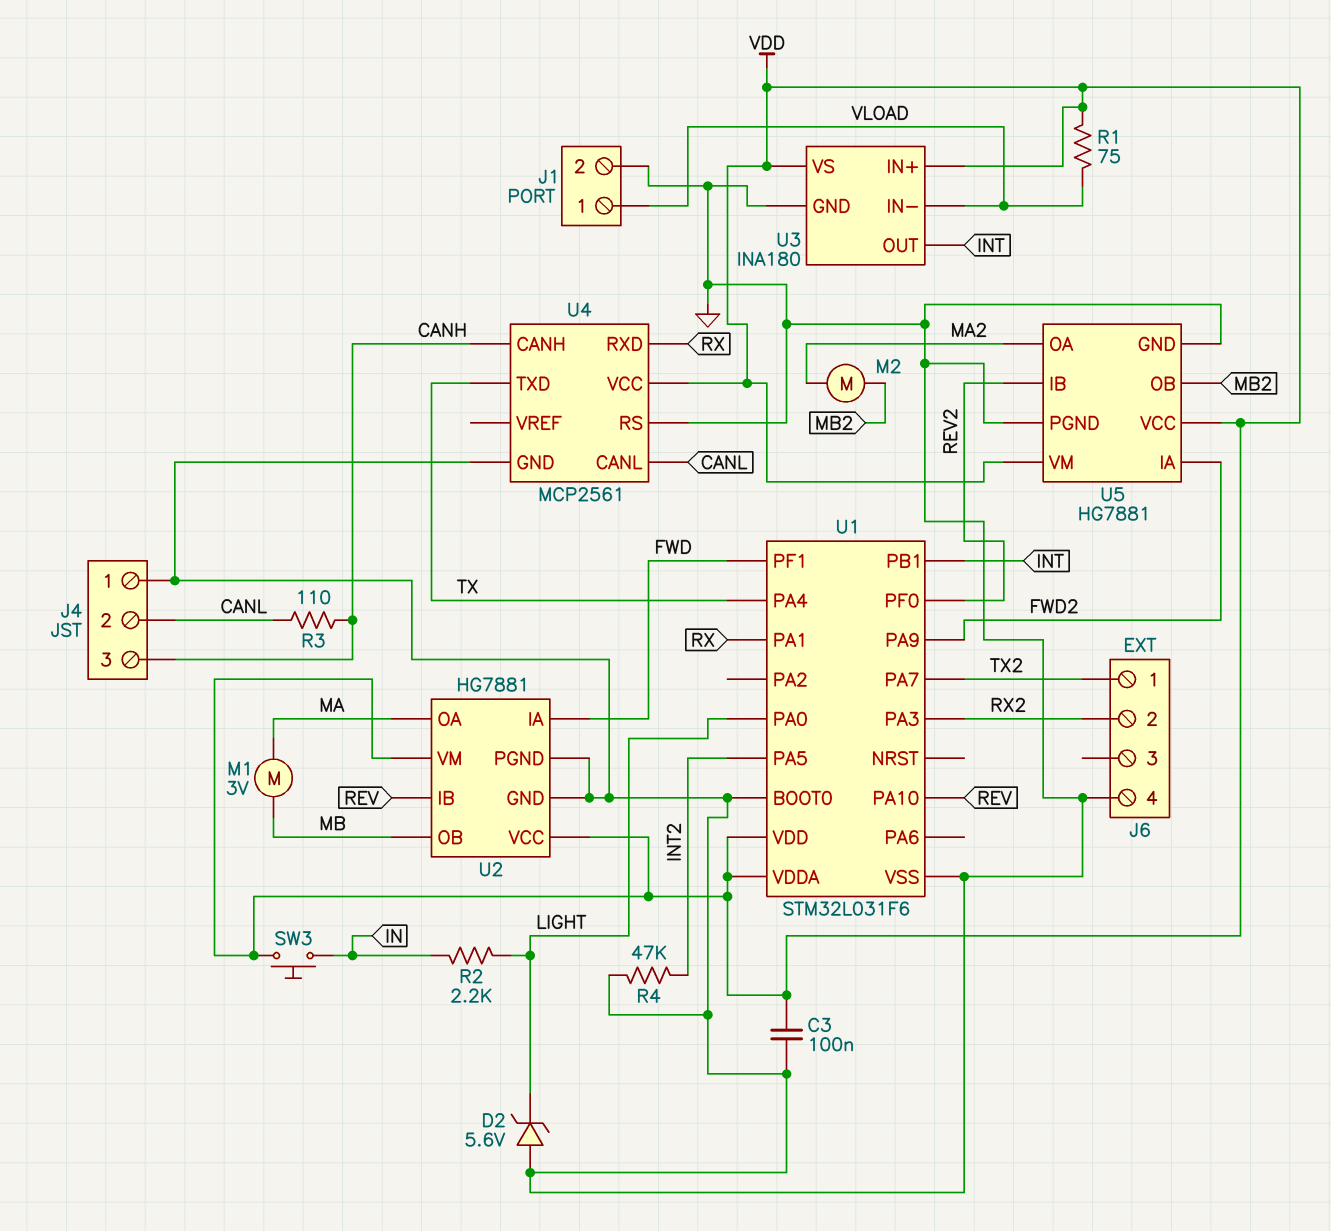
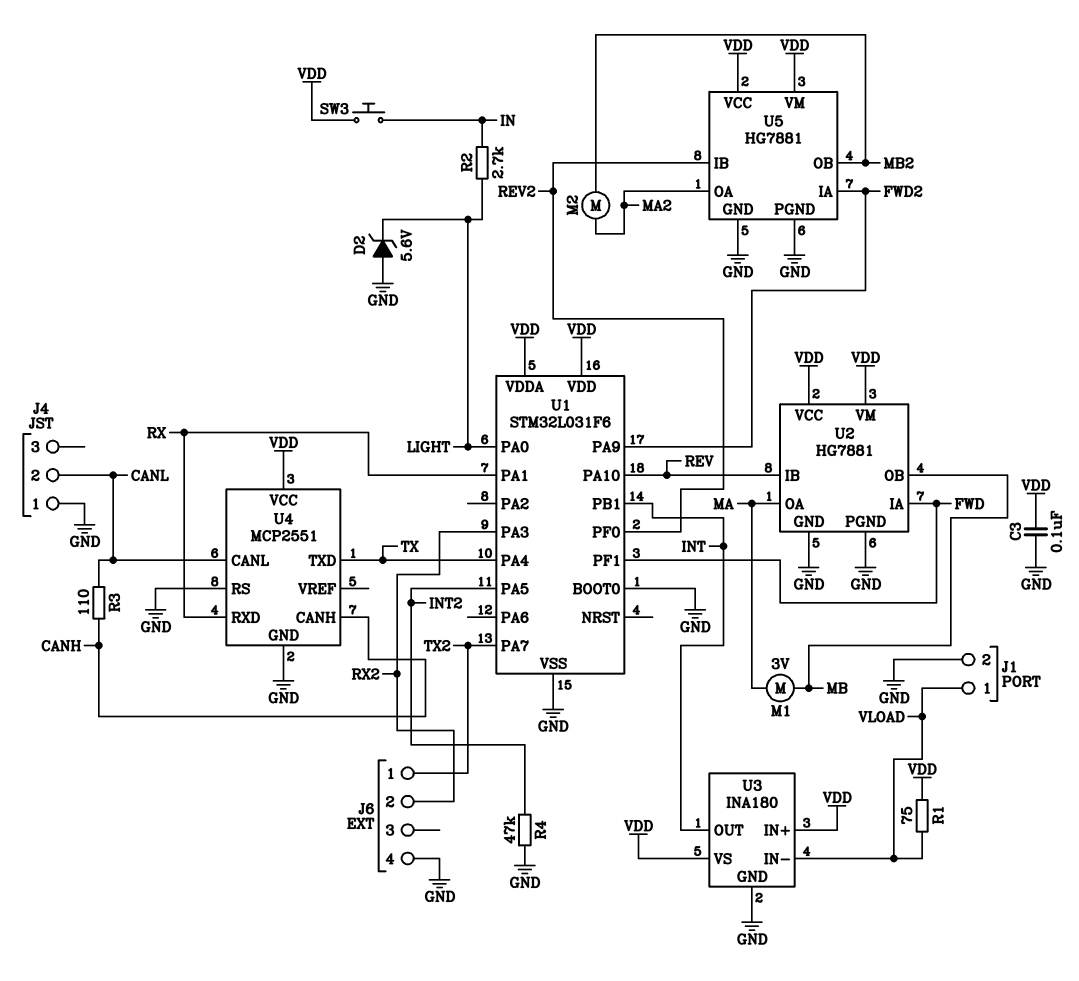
J4 pin 3: CANH -> none
R2: 2.2k (IN, LIGHT) -> 2.7k (IN, LIGHT)
U4: MCP2561 -> MCP2551

